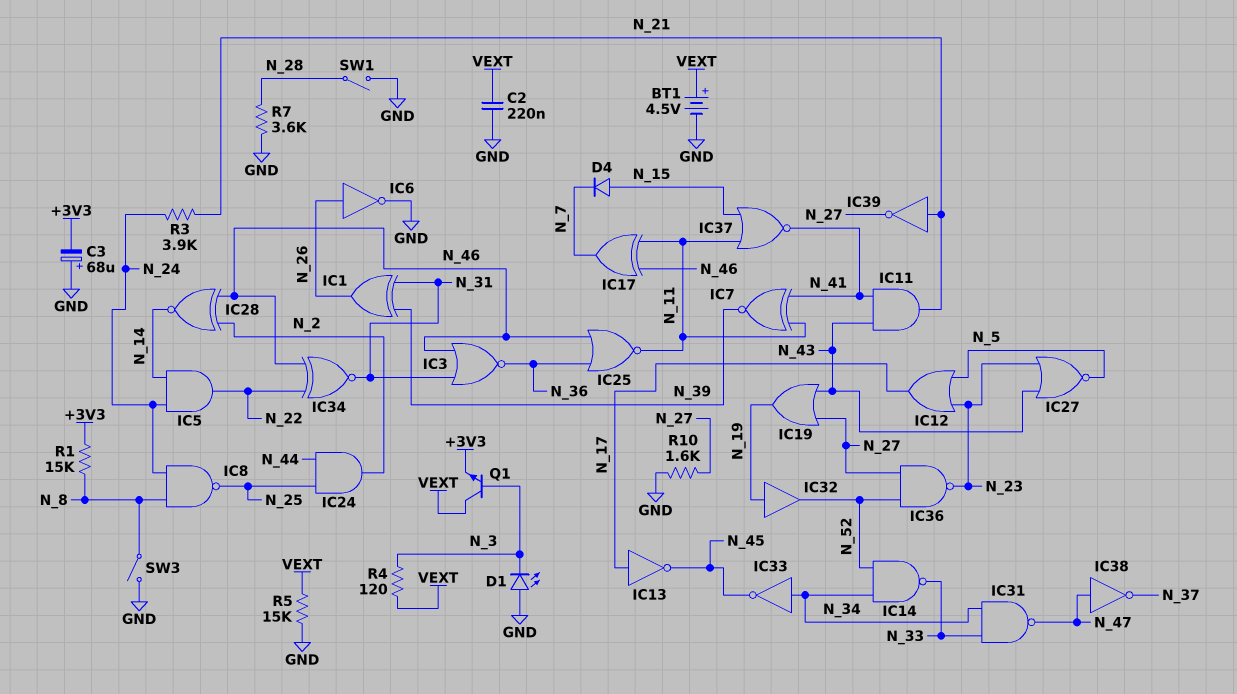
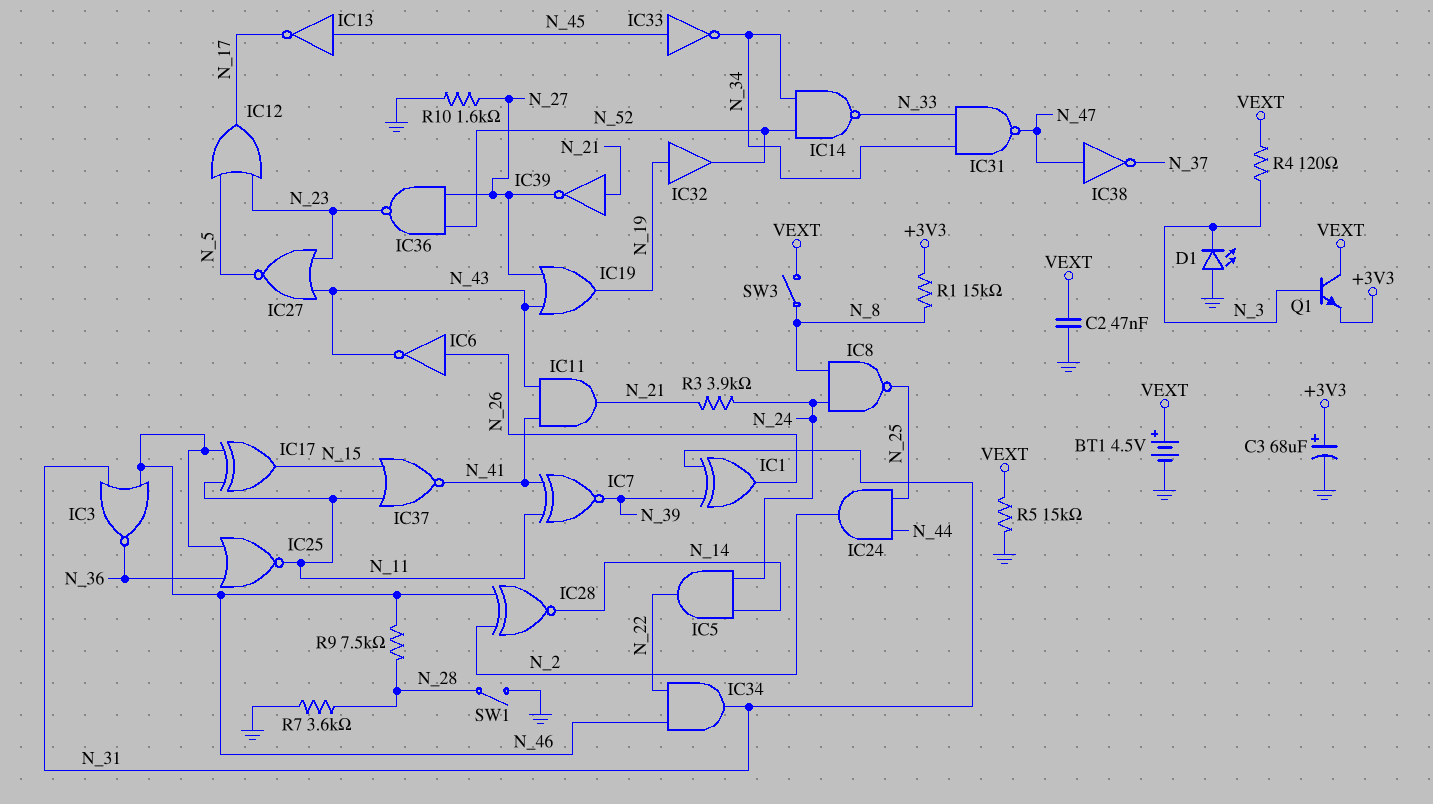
C2: 220nF (GND, VEXT) -> 47nF (GND, VEXT)
C3: 68uF (plus GND, minus +3V3) -> 68uF (plus +3V3, minus GND)
D4: diode (A N_15, K N_7) -> none
IC6: NOT (in N_26, out GND) -> NOT (in N_26, out N_43)
IC13: NOT (in N_17, out N_45) -> NOT (in N_45, out N_17)
IC17: XOR (in N_11, in N_46, out N_7) -> XOR (in N_11, in N_46, out N_15)
IC33: NOT (in N_34, out N_45) -> NOT (in N_45, out N_34)
IC34: XNOR (in N_22, in N_46, out N_31) -> AND (in N_22, in N_46, out N_31)
R9: none -> 7.5k (N_28, N_46)
SW3: switch (GND, N_8) -> switch (N_8, VEXT)

